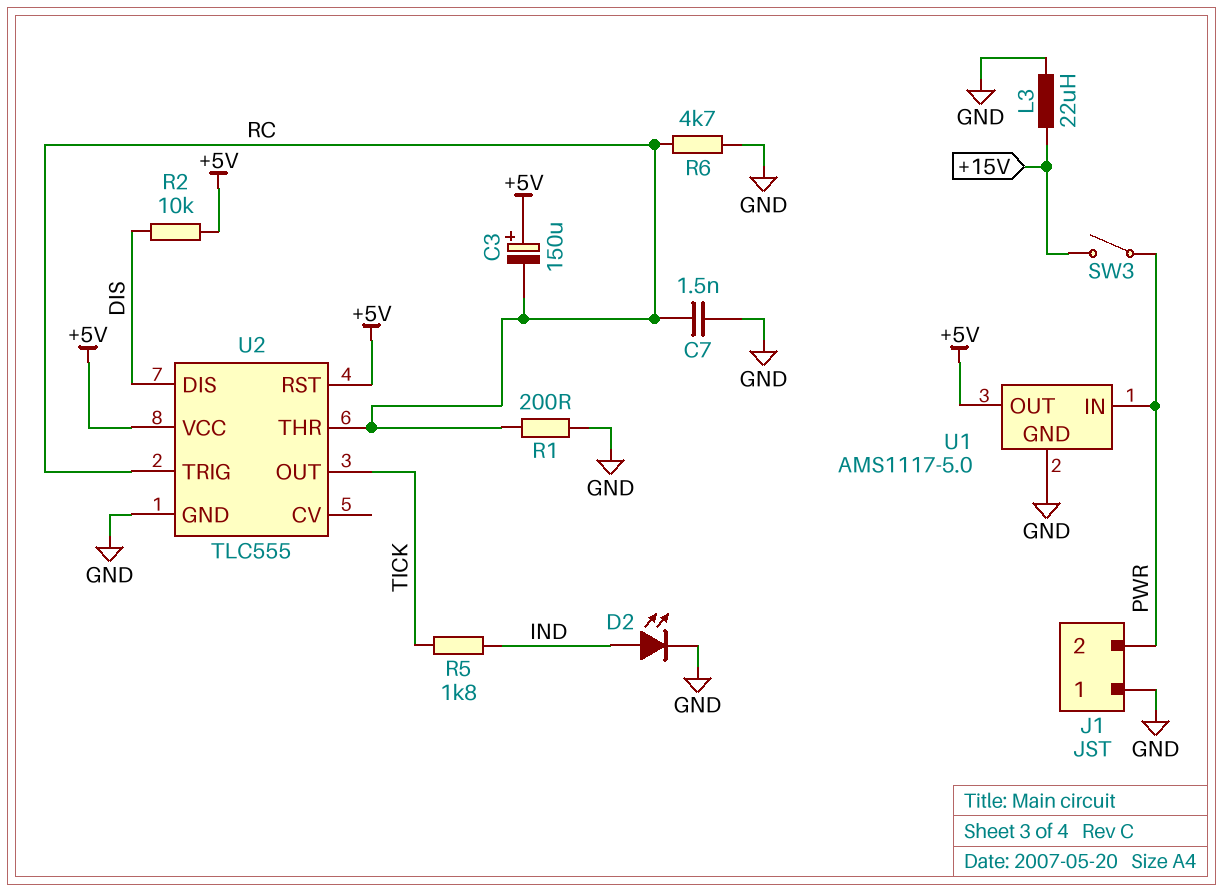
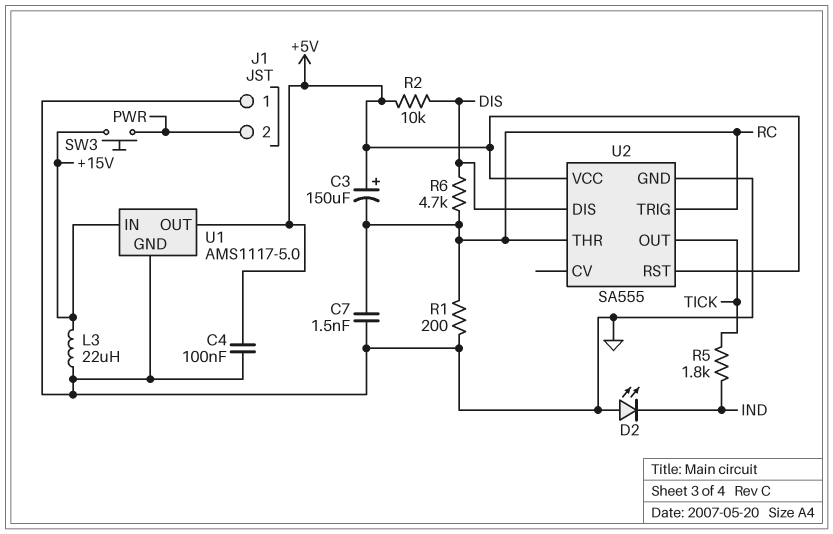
C4: none -> 100nF (+5V, GND)
D2: LED (A IND, K GND) -> LED (A GND, K IND)
R6: 4.7k (GND, RC) -> 4.7k (DIS, RC)
SW3: switch (+15V, PWR) -> button (+15V, PWR)
U1 pin IN: PWR -> +15V
U2: TLC555 -> SA555

